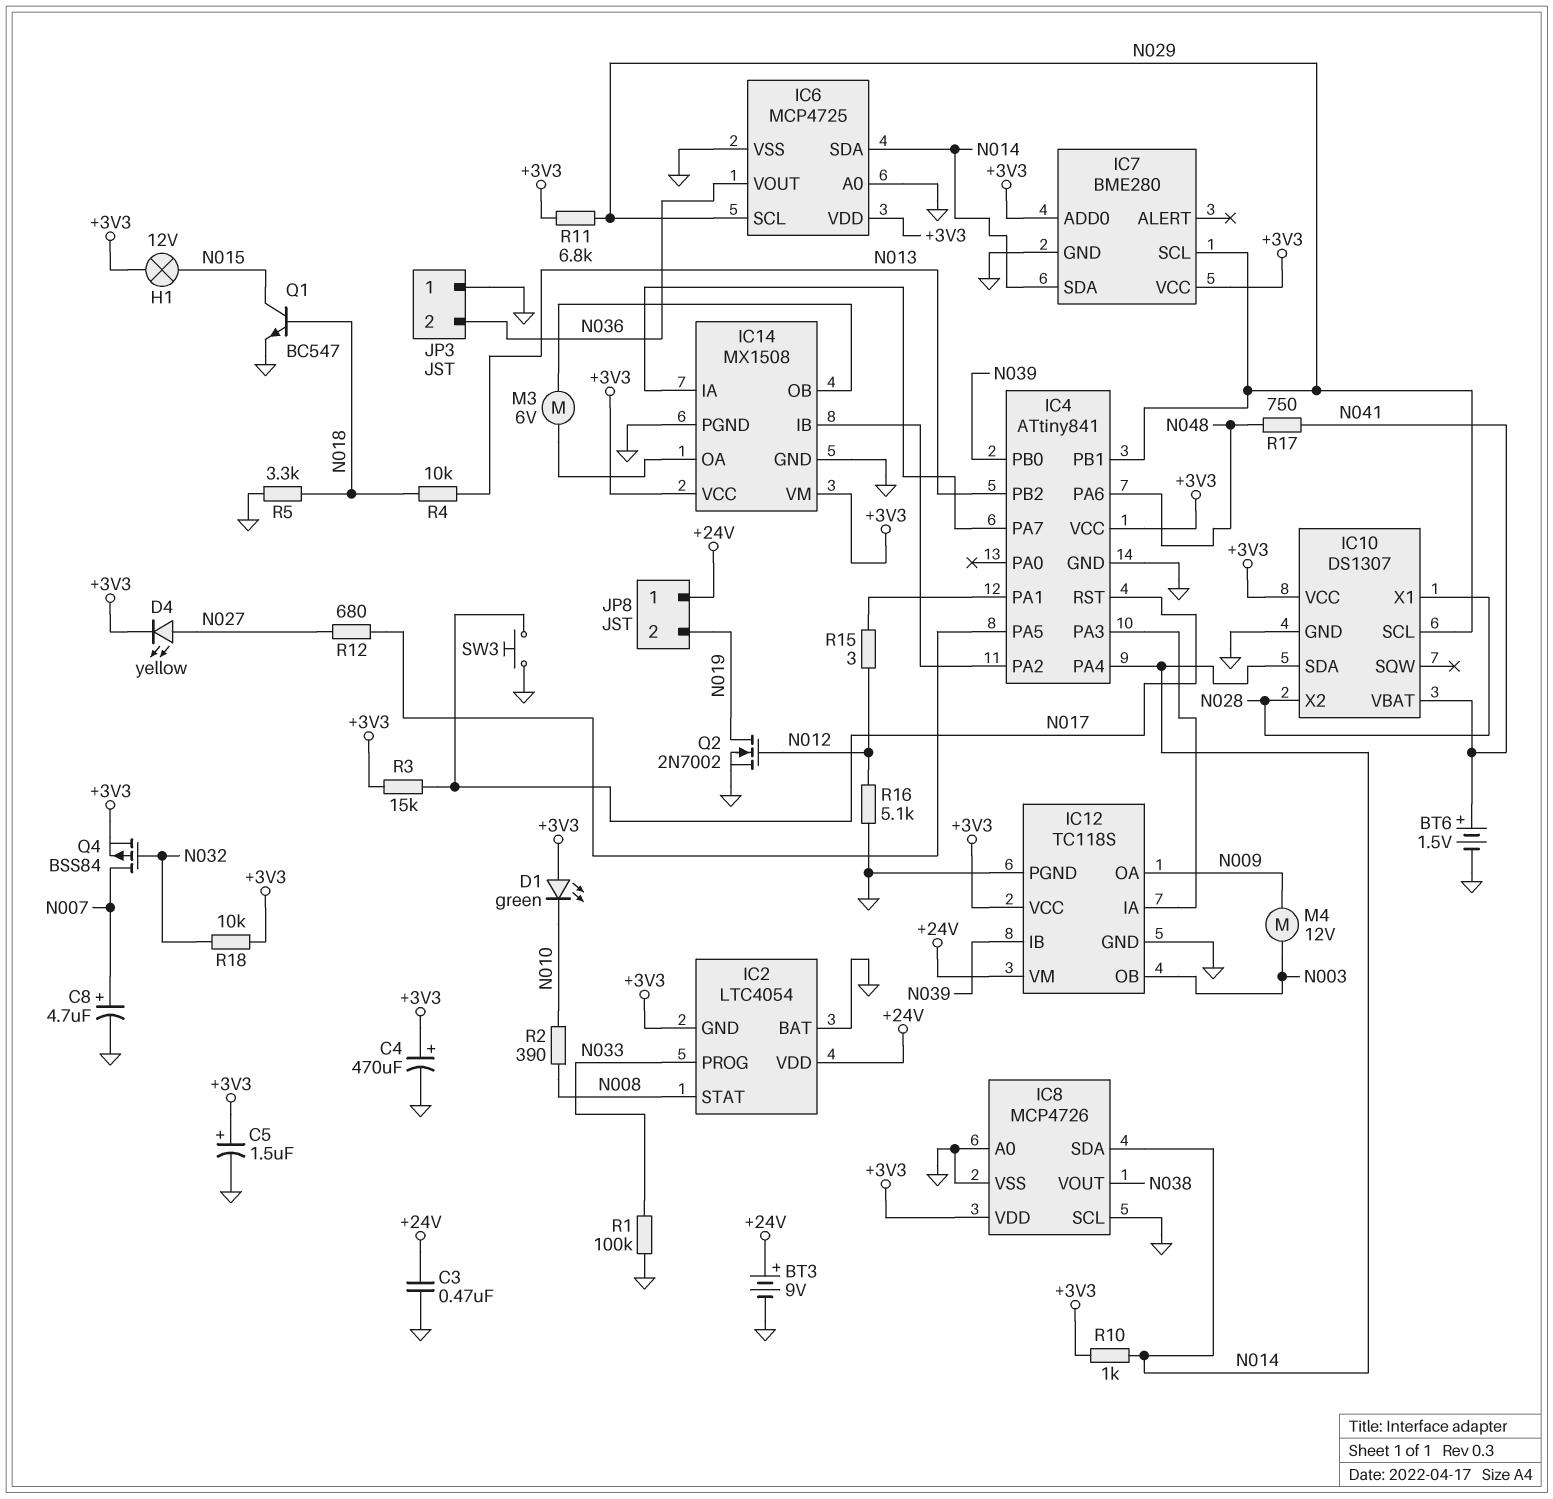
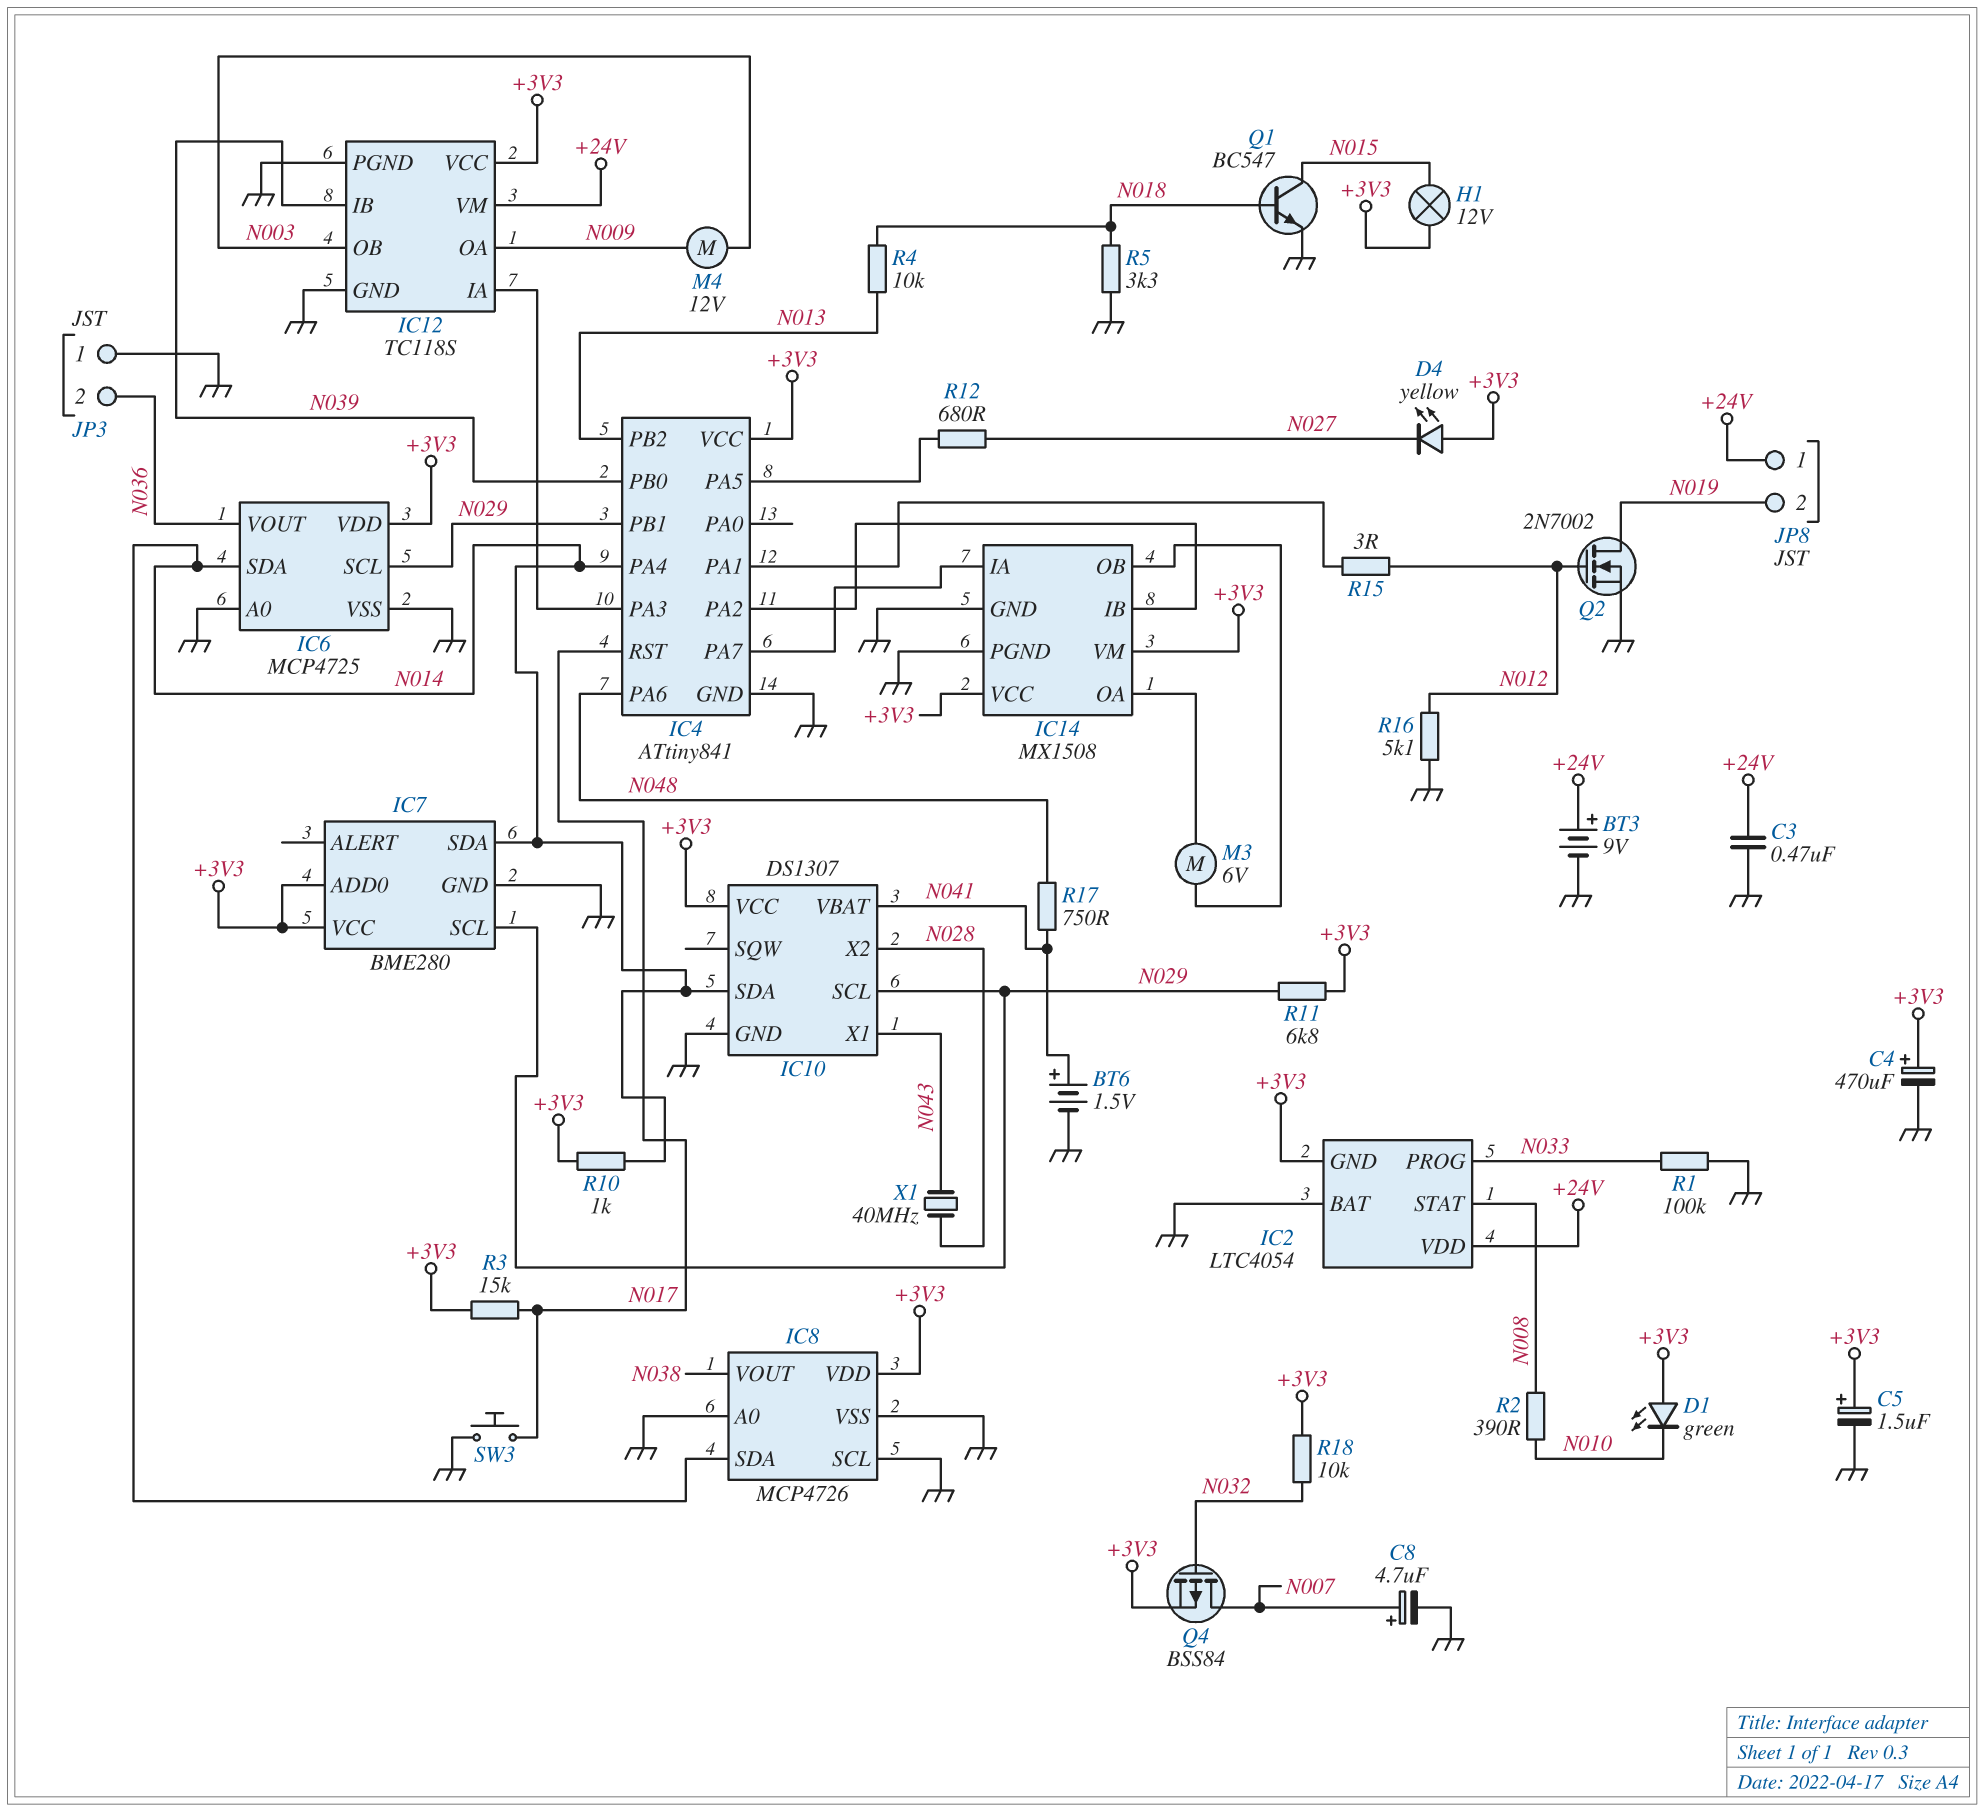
D4: LED yellow (A N027, K +3V3) -> LED yellow (A +3V3, K N027)
IC10 pin X1: N028 -> N043
X1: none -> 40MHz (N028, N043)

